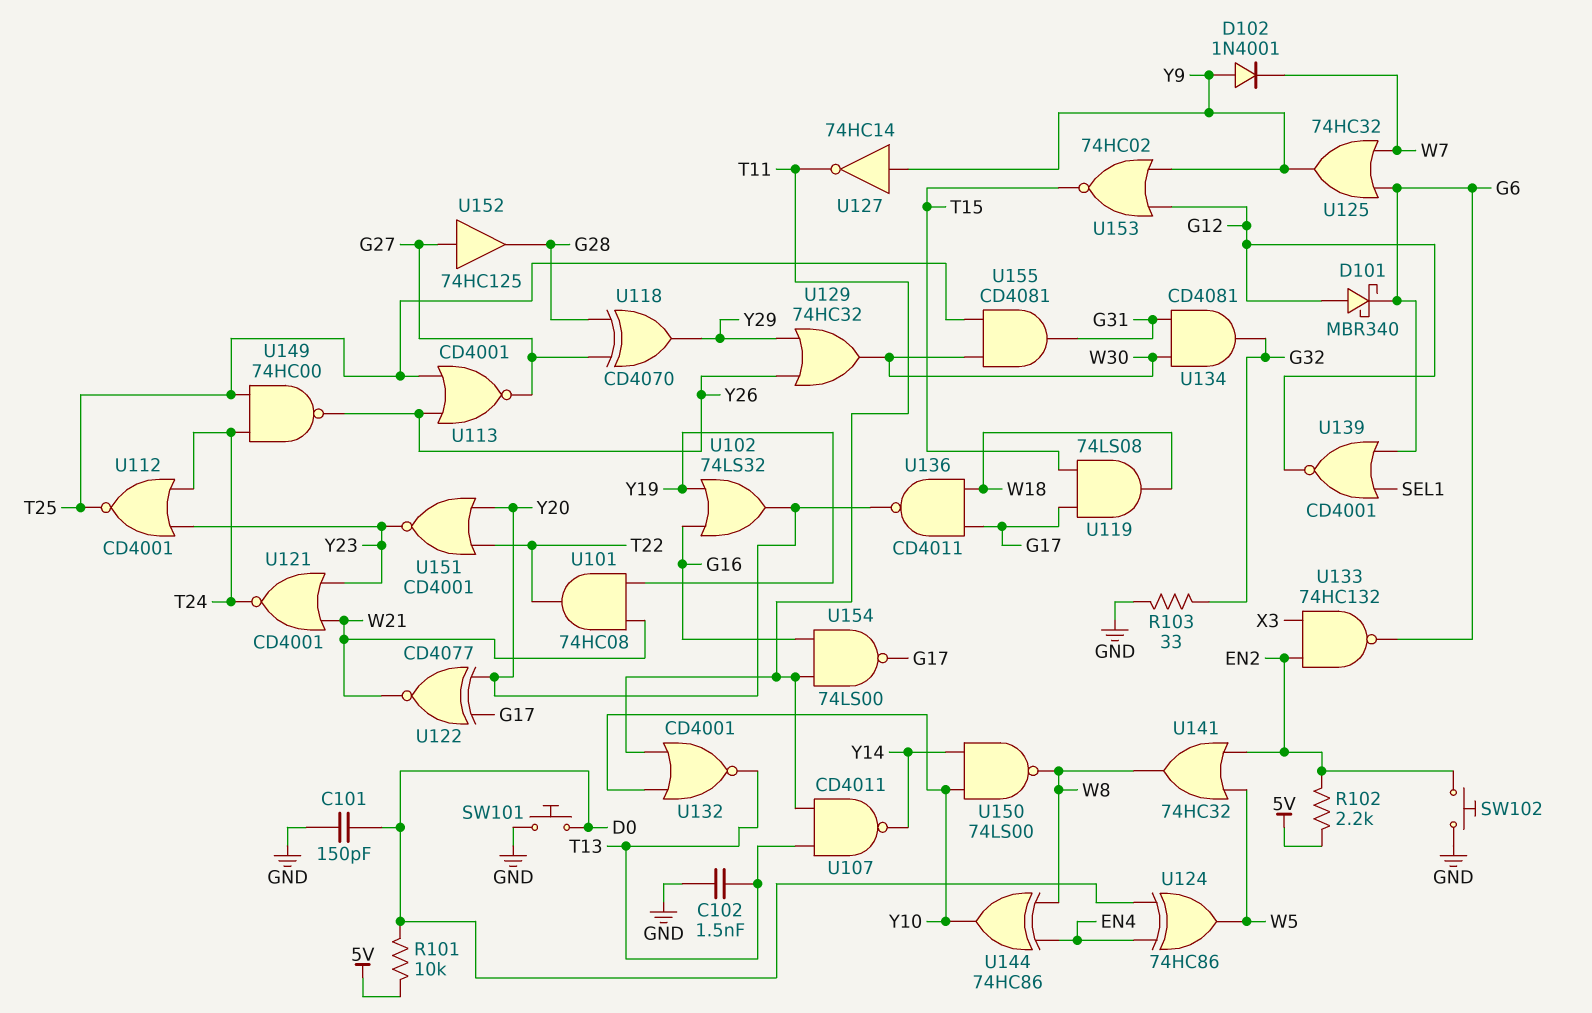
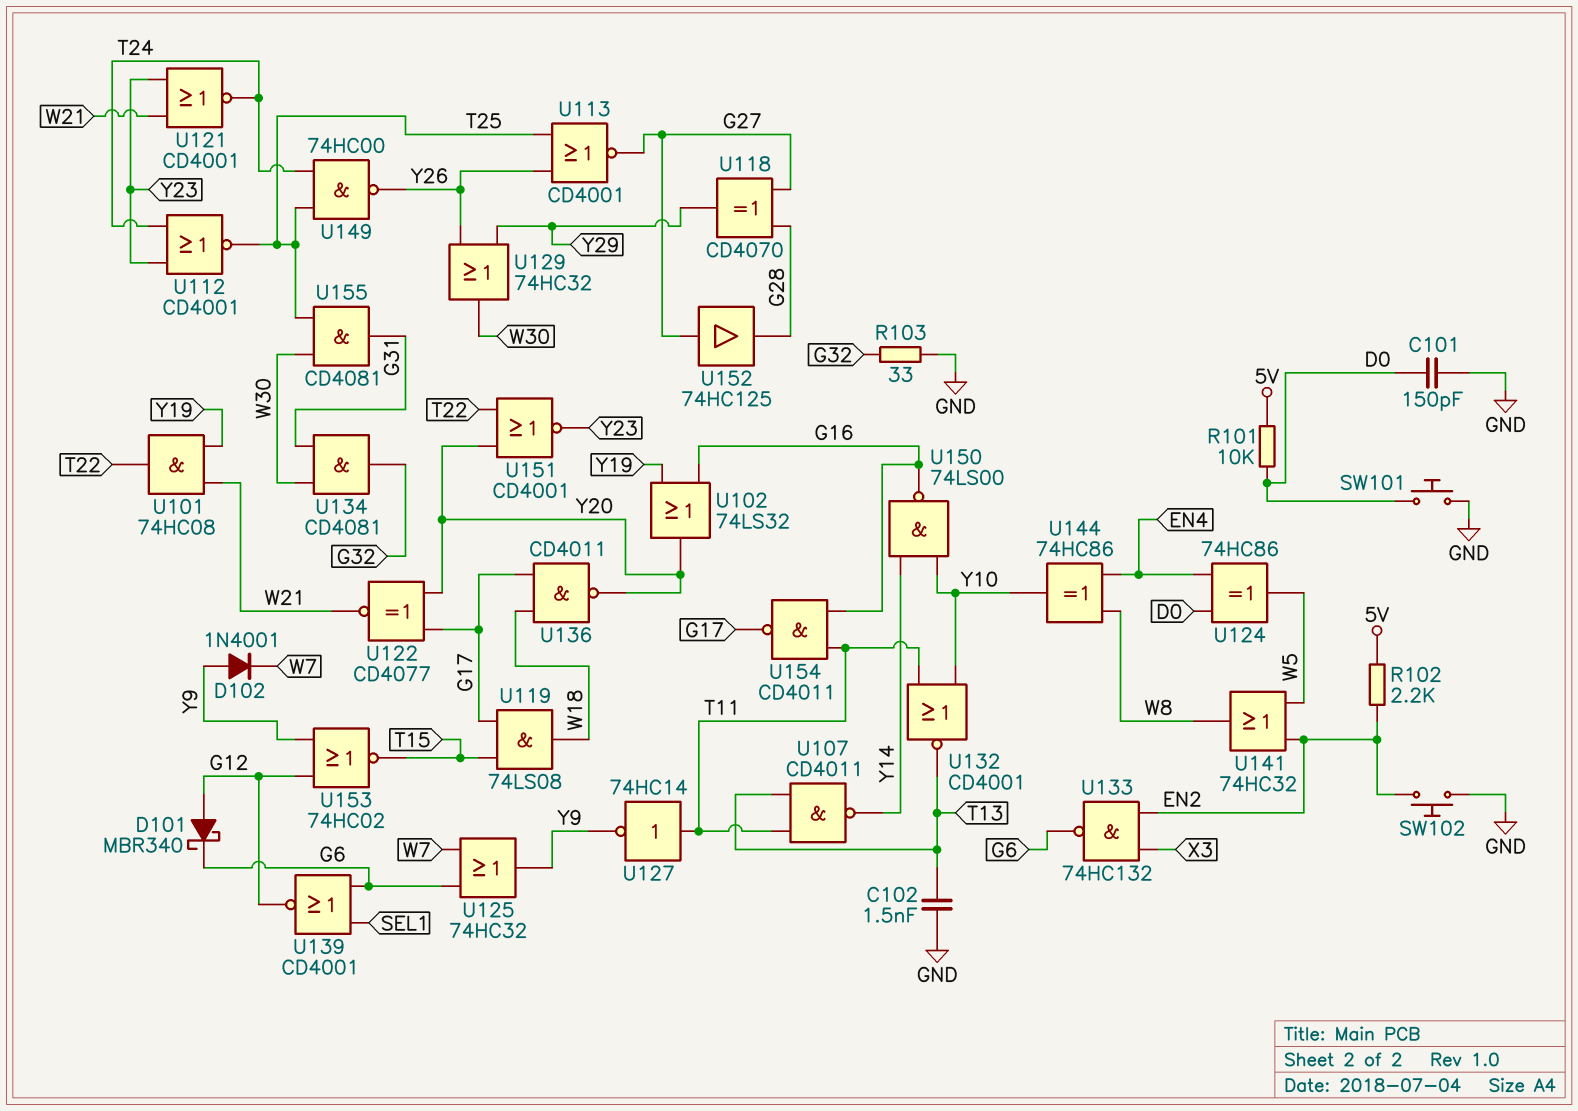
U127: NOT 74HC14 (in Y9, out T11) -> NOT 74HC14 (in T11, out Y9)
U150: NAND 74LS00 (in Y10, in Y14, out W8) -> NAND 74LS00 (in Y10, in Y14, out G16)
U154: NAND 74LS00 (in G16, in T11, out G17) -> NAND CD4011 (in G16, in T11, out G17)

